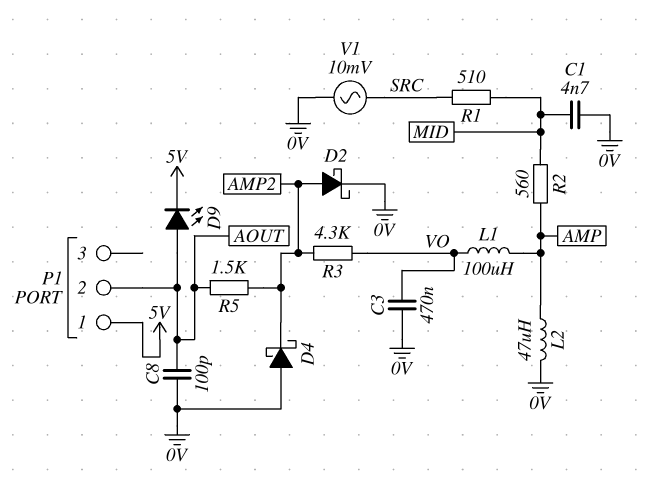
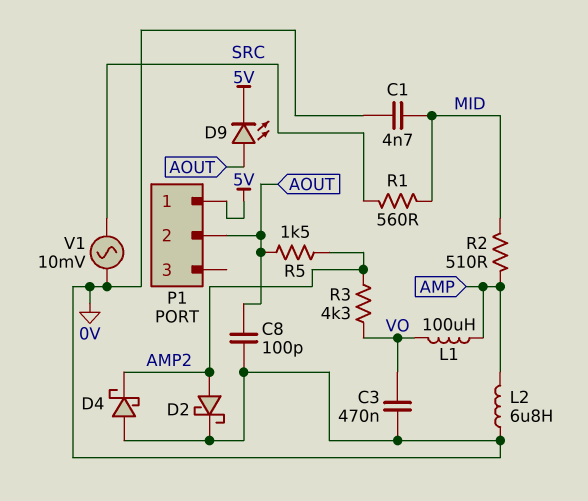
L2: 47uH (0V, AMP) -> 6.8uH (0V, AMP)
R1: 510 (MID, SRC) -> 560 (MID, SRC)
R2: 560 (AMP, MID) -> 510 (AMP, MID)

